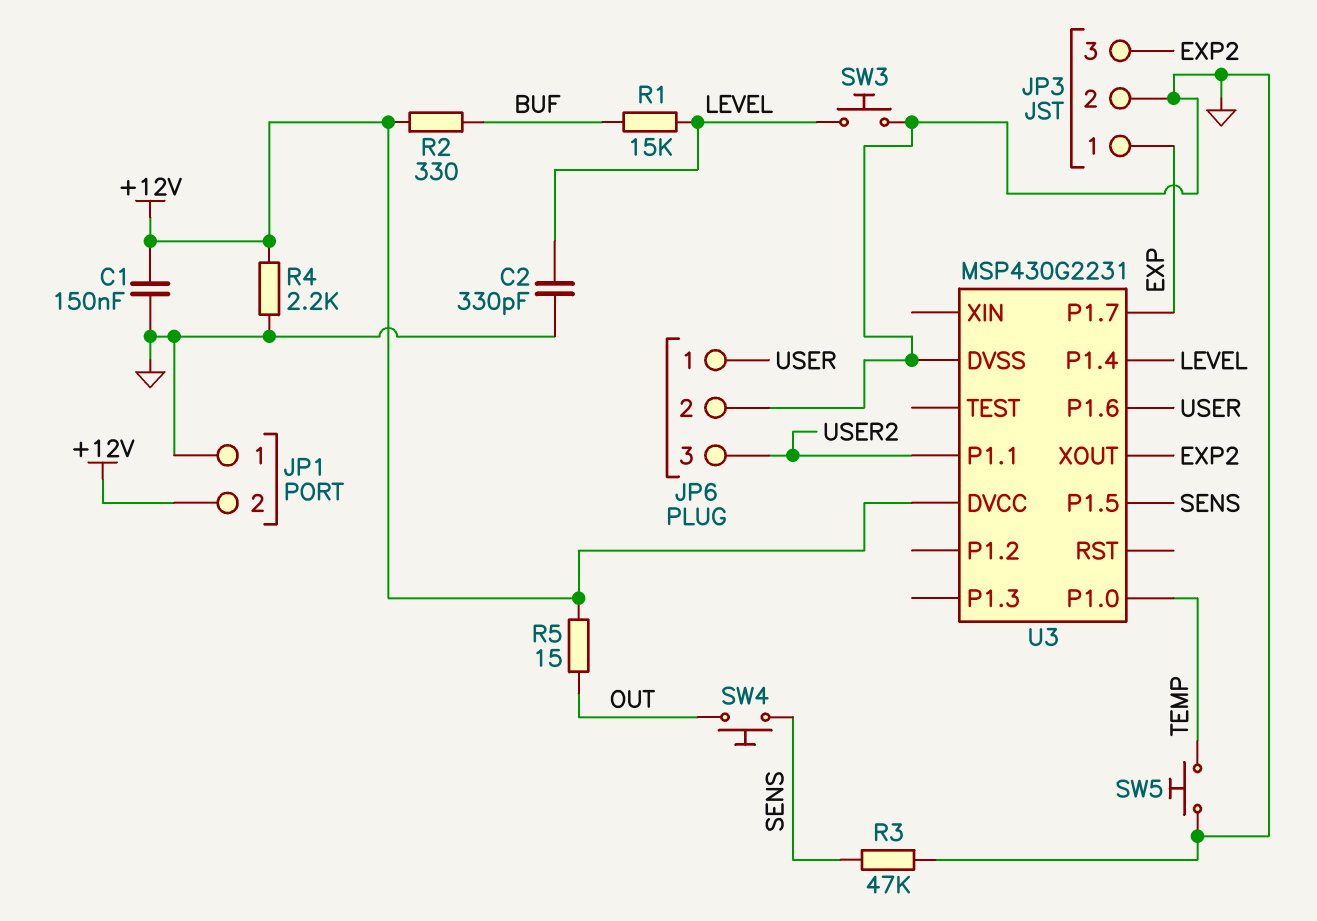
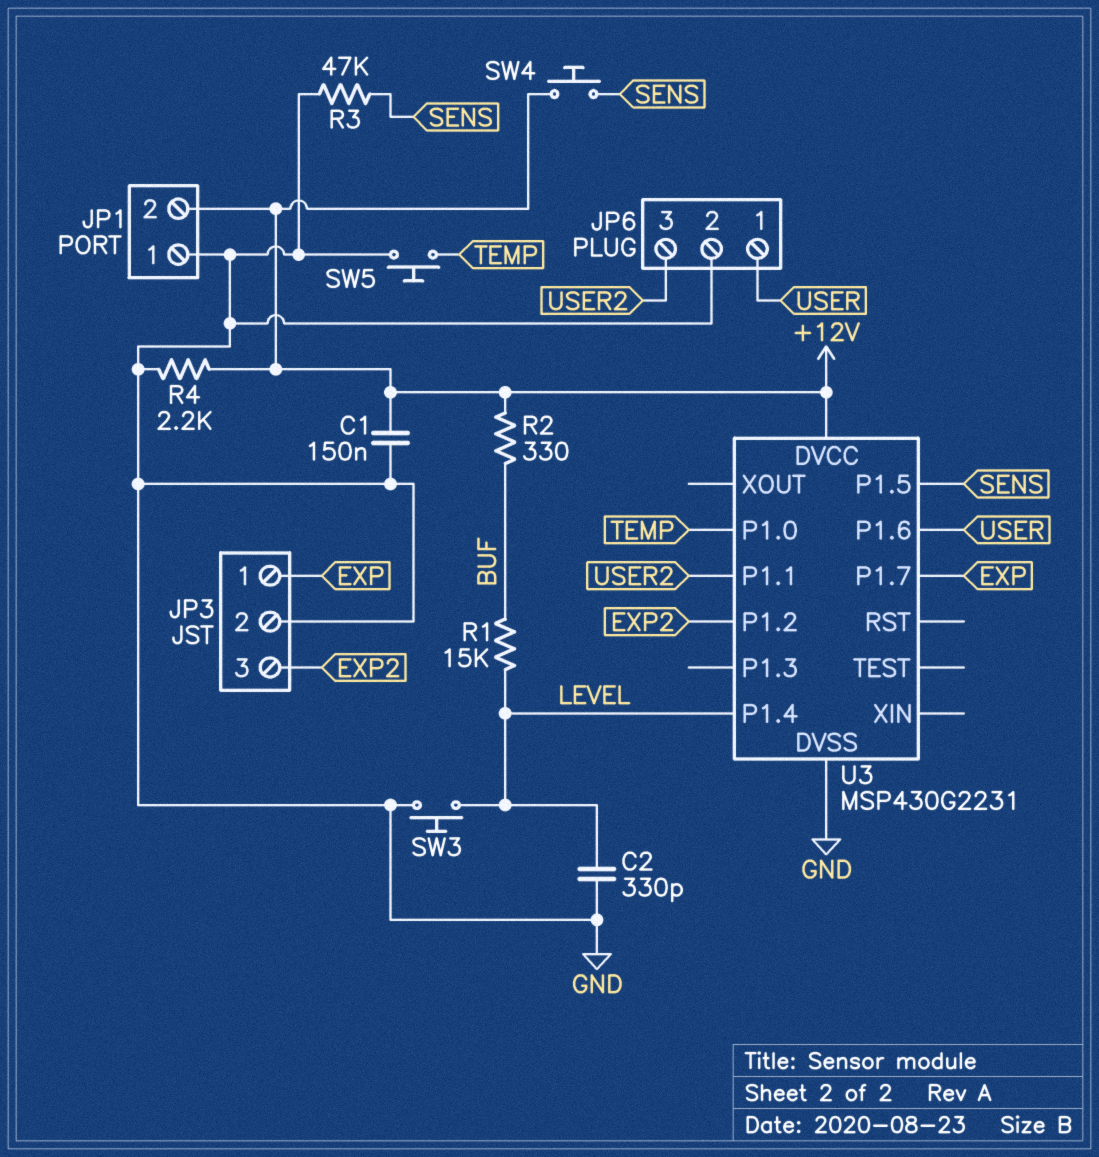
R5: 15 (+12V, OUT) -> none
SW4: button (OUT, SENS) -> button (+12V, SENS)
U3 pin P1.2: none -> EXP2
U3 pin XOUT: EXP2 -> none

